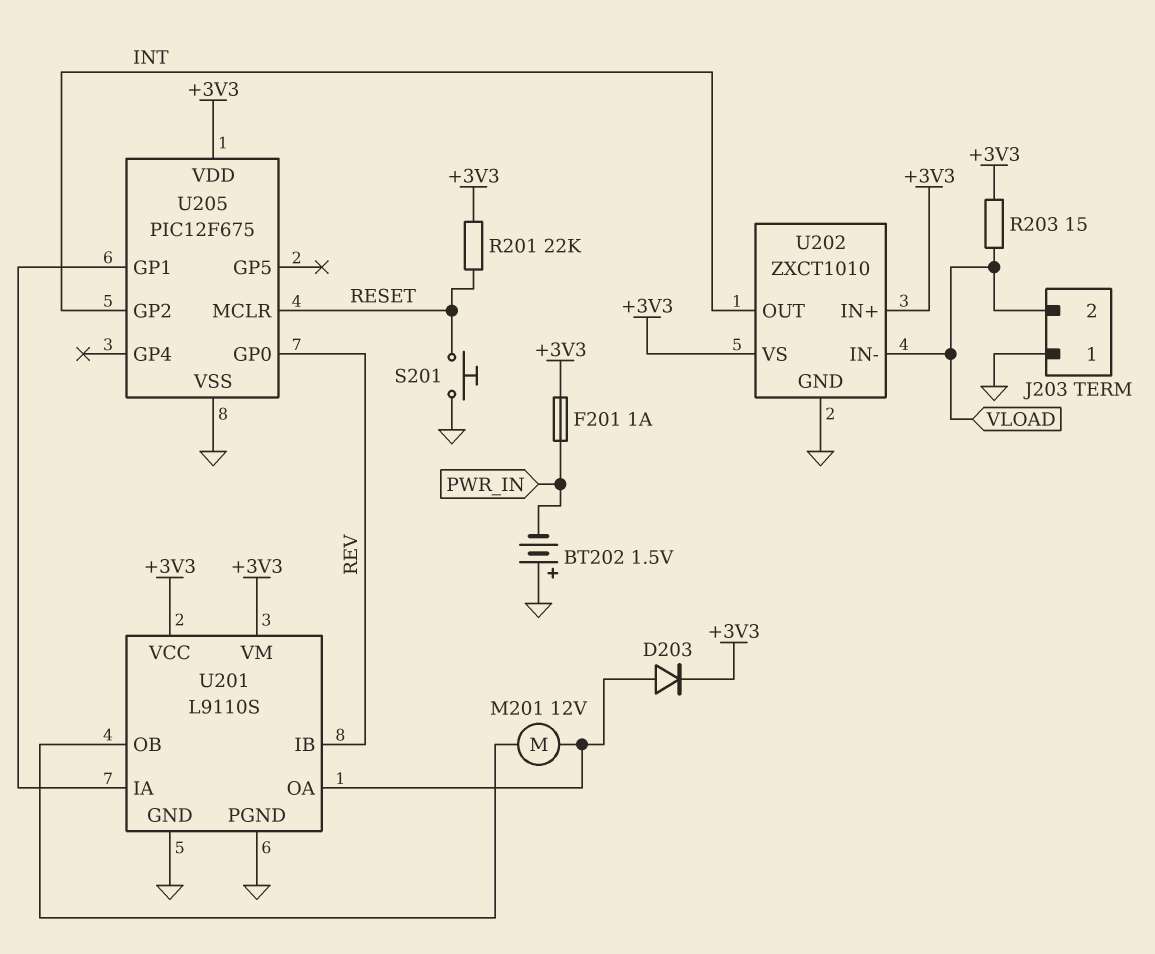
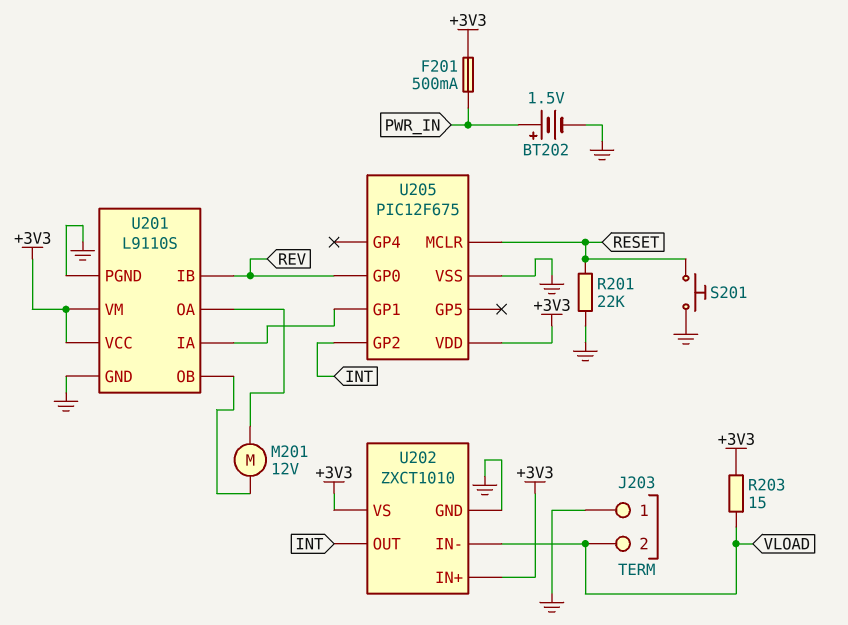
BT202: 1.5V (plus GND, minus PWR_IN) -> 1.5V (plus PWR_IN, minus GND)
D203: diode (A U201/OA, K +3V3) -> none
F201: 1A (+3V3, PWR_IN) -> 500mA (+3V3, PWR_IN)
R201: 22k (+3V3, RESET) -> 22k (GND, RESET)

